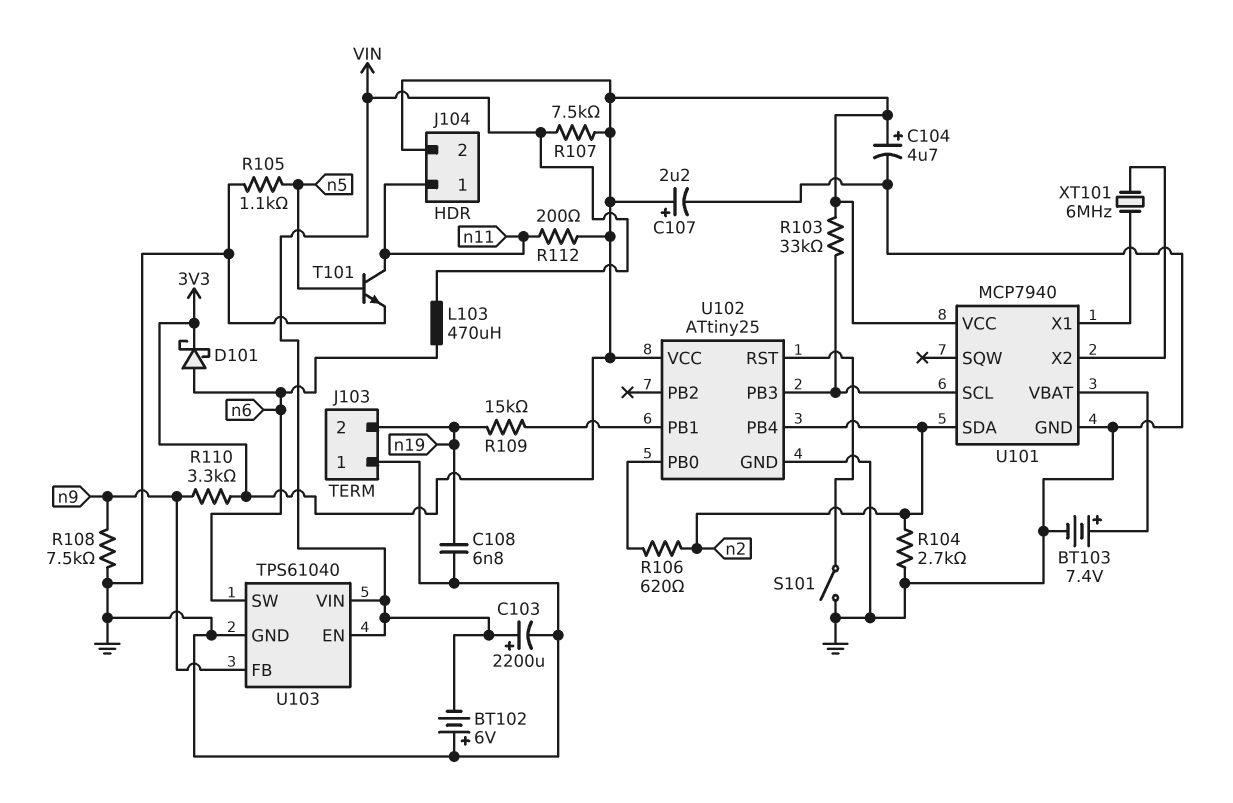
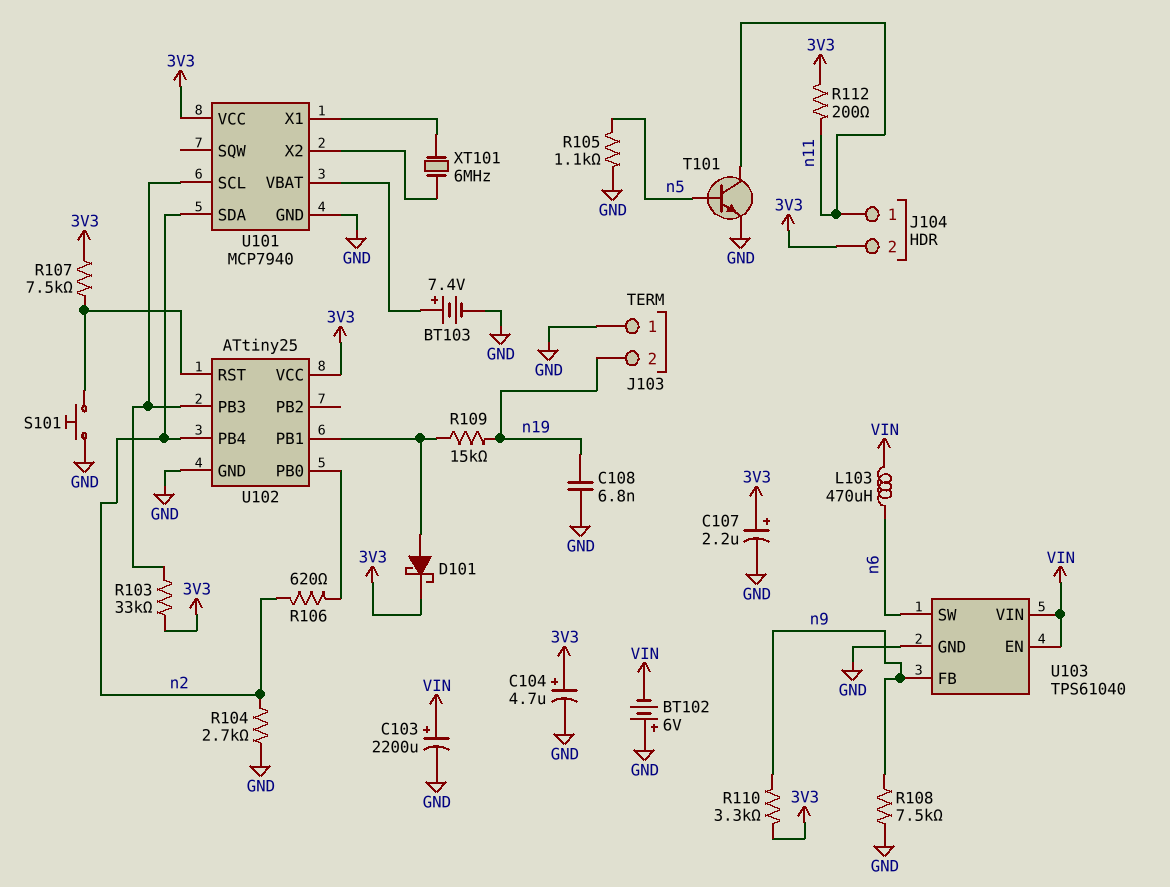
D101: schottky (A n6, K 3V3) -> schottky (A U102/PB1, K 3V3)
R107: 7.5k (3V3, VIN) -> 7.5k (3V3, U102/RST)
S101: switch (GND, U102/RST) -> button (GND, U102/RST)

